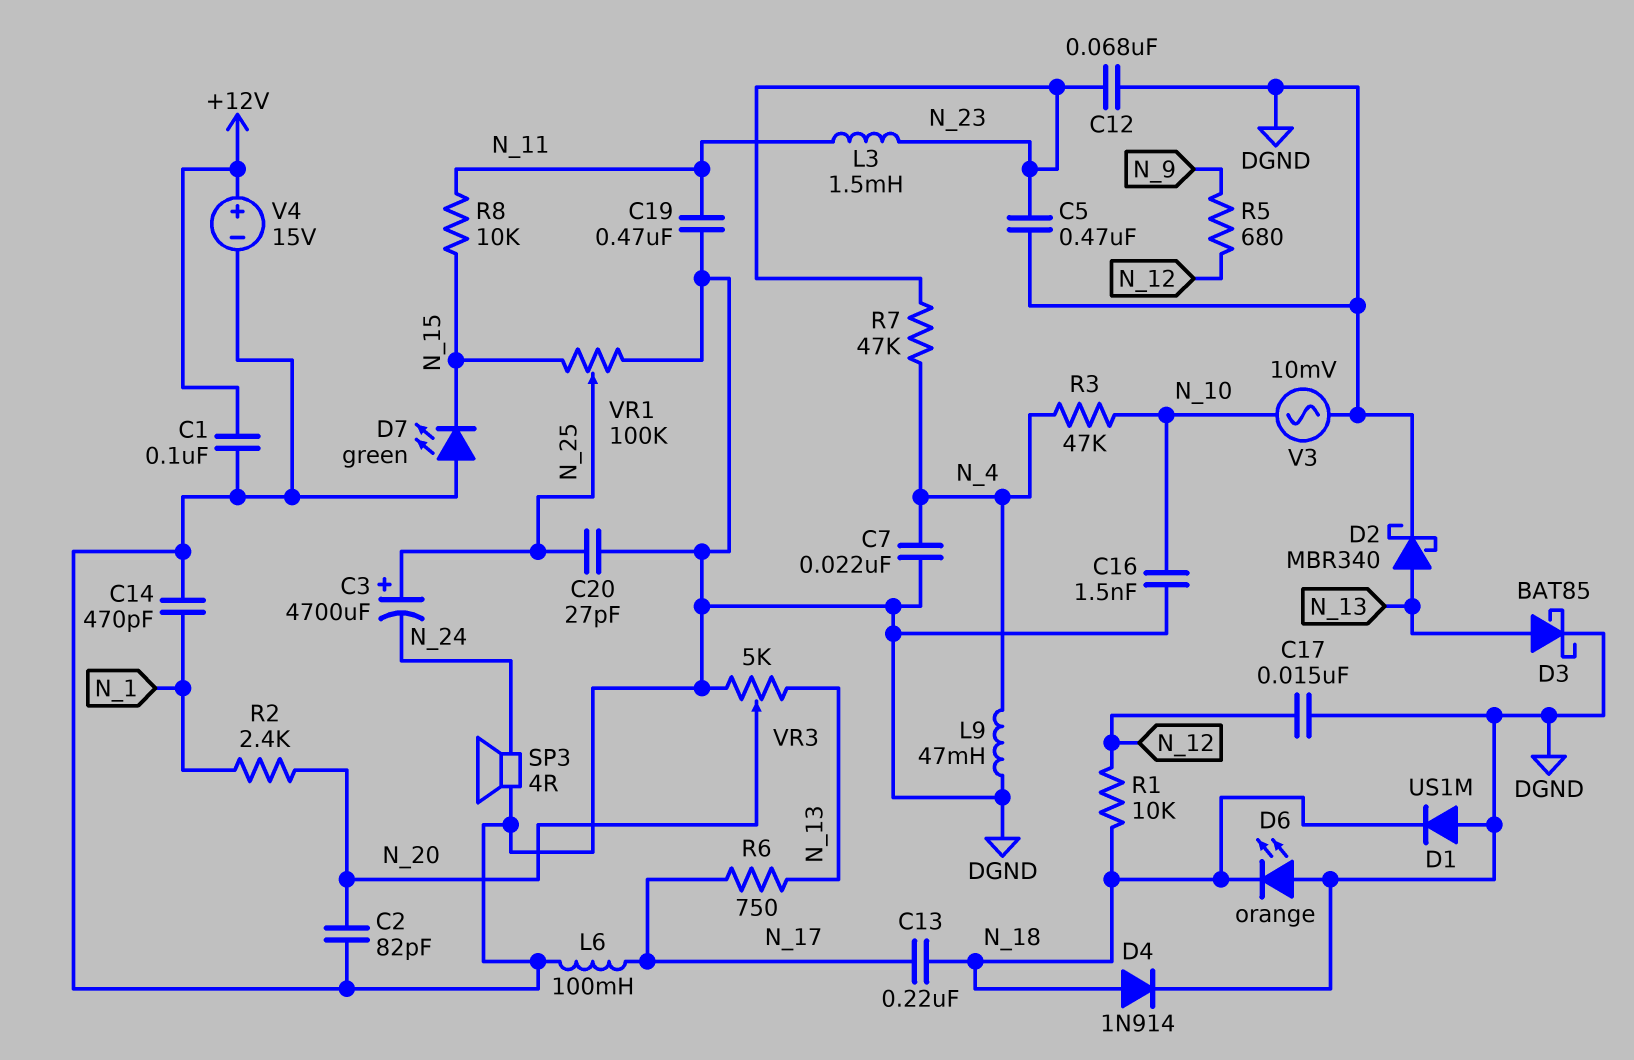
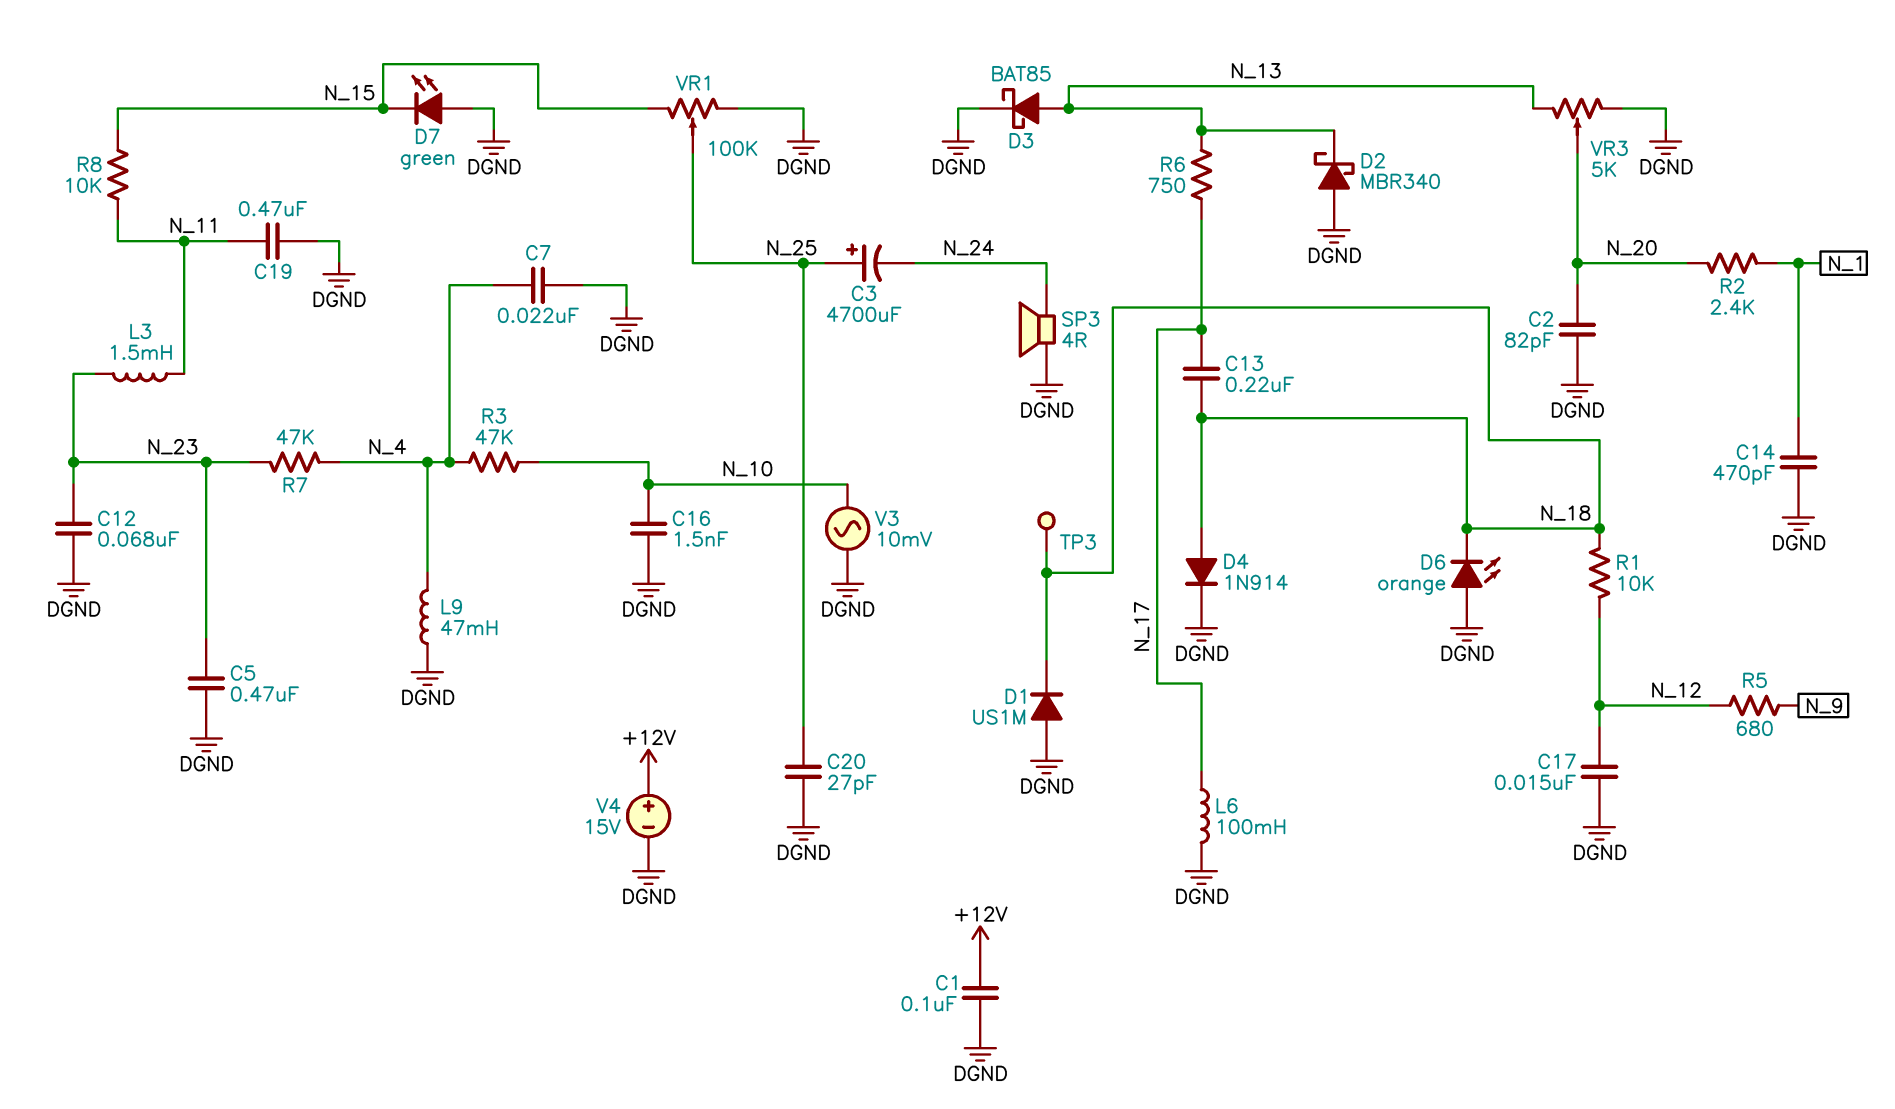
D2: schottky MBR340 (A N_13, K DGND) -> schottky MBR340 (A DGND, K N_13)
TP3: none -> test point (N_18)

